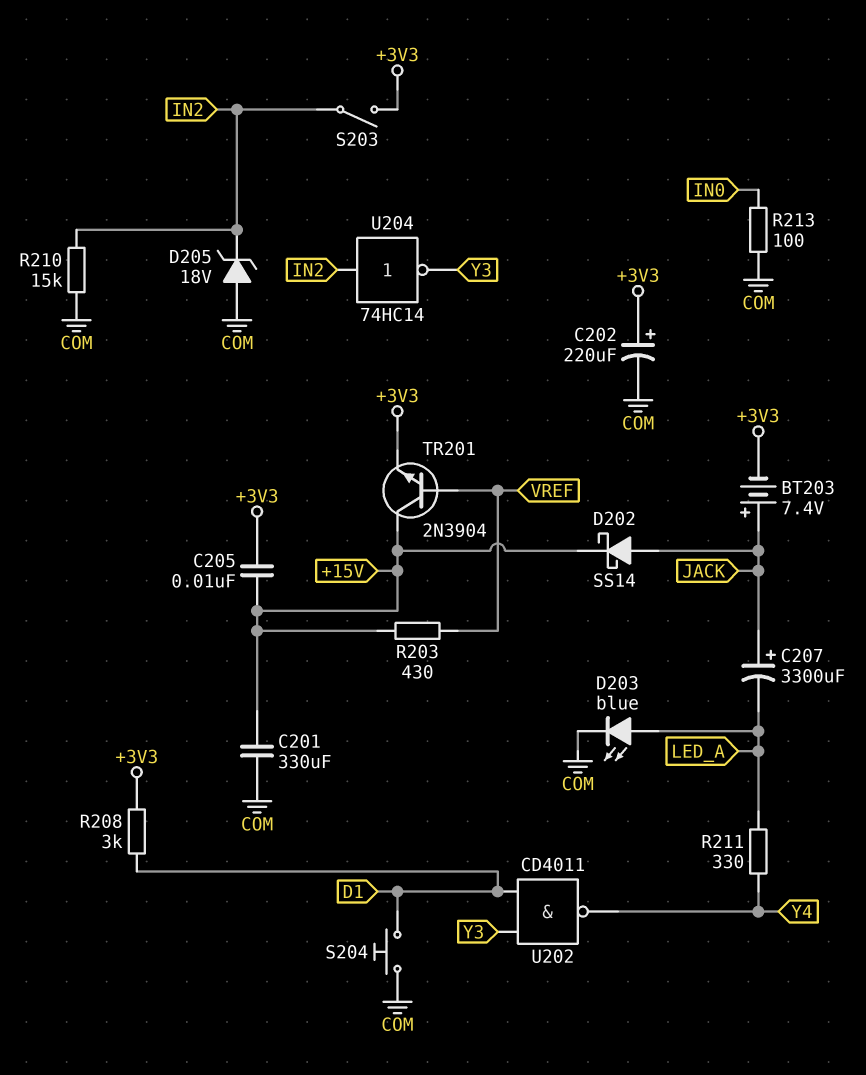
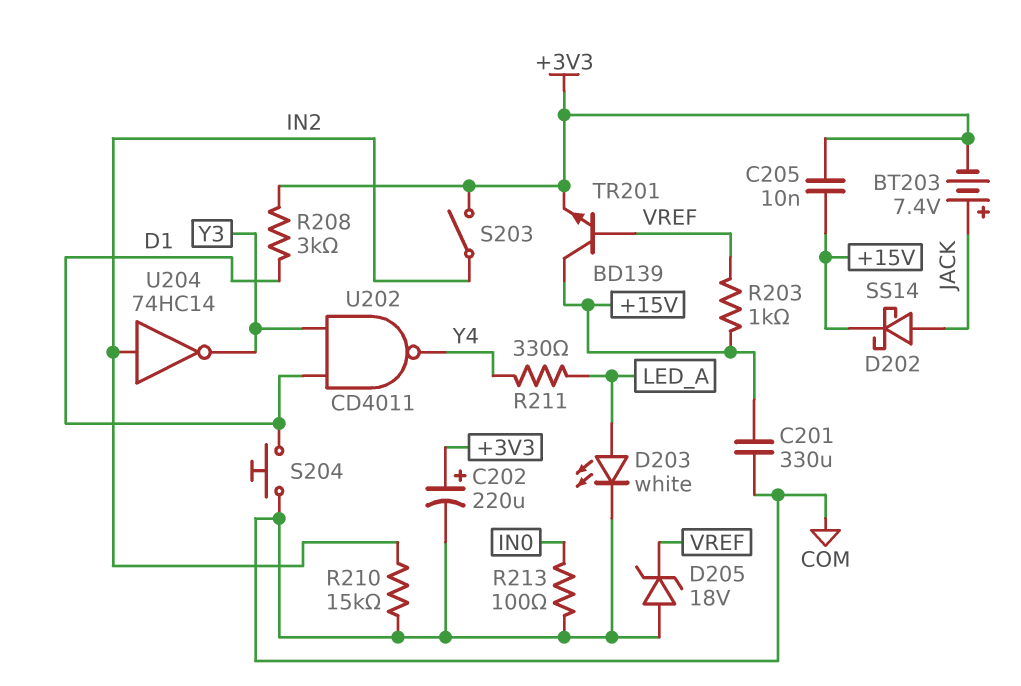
C207: 3300uF (plus JACK, minus LED_A) -> none
D203: LED blue (A LED_A, K COM) -> LED white (A LED_A, K COM)
D205: zener 18V (A COM, K IN2) -> zener 18V (A COM, K VREF)
R203: 430 (+15V, VREF) -> 1k (+15V, VREF)
TR201: NPN 2N3904 (B VREF, C +15V, E +3V3) -> NPN BD139 (B VREF, C +15V, E +3V3)

